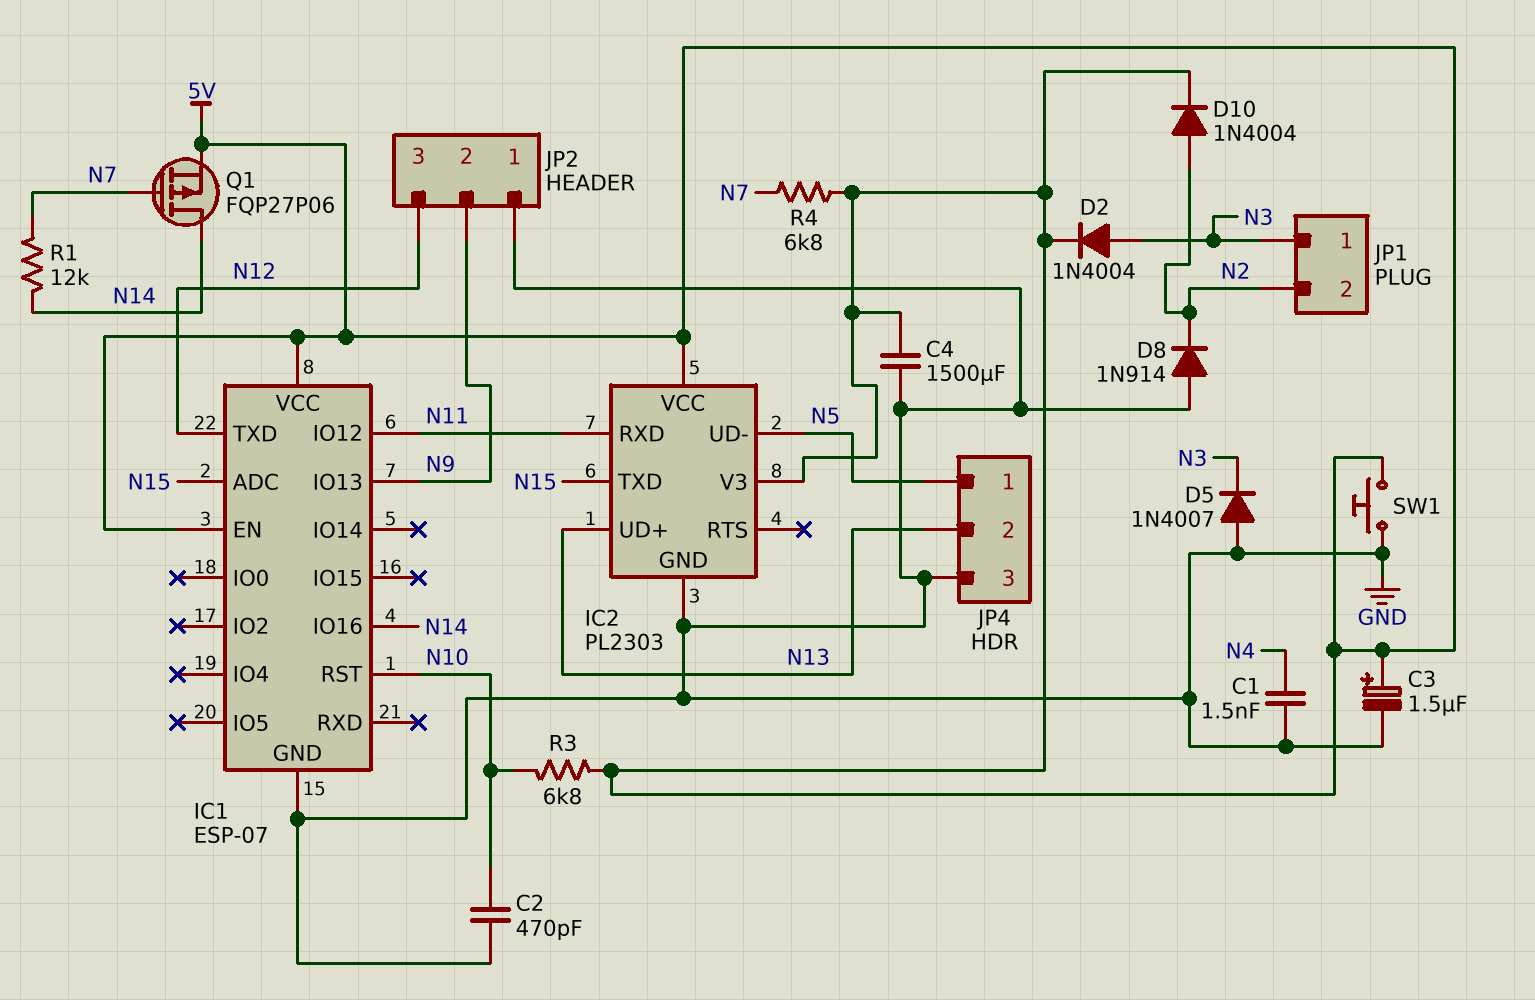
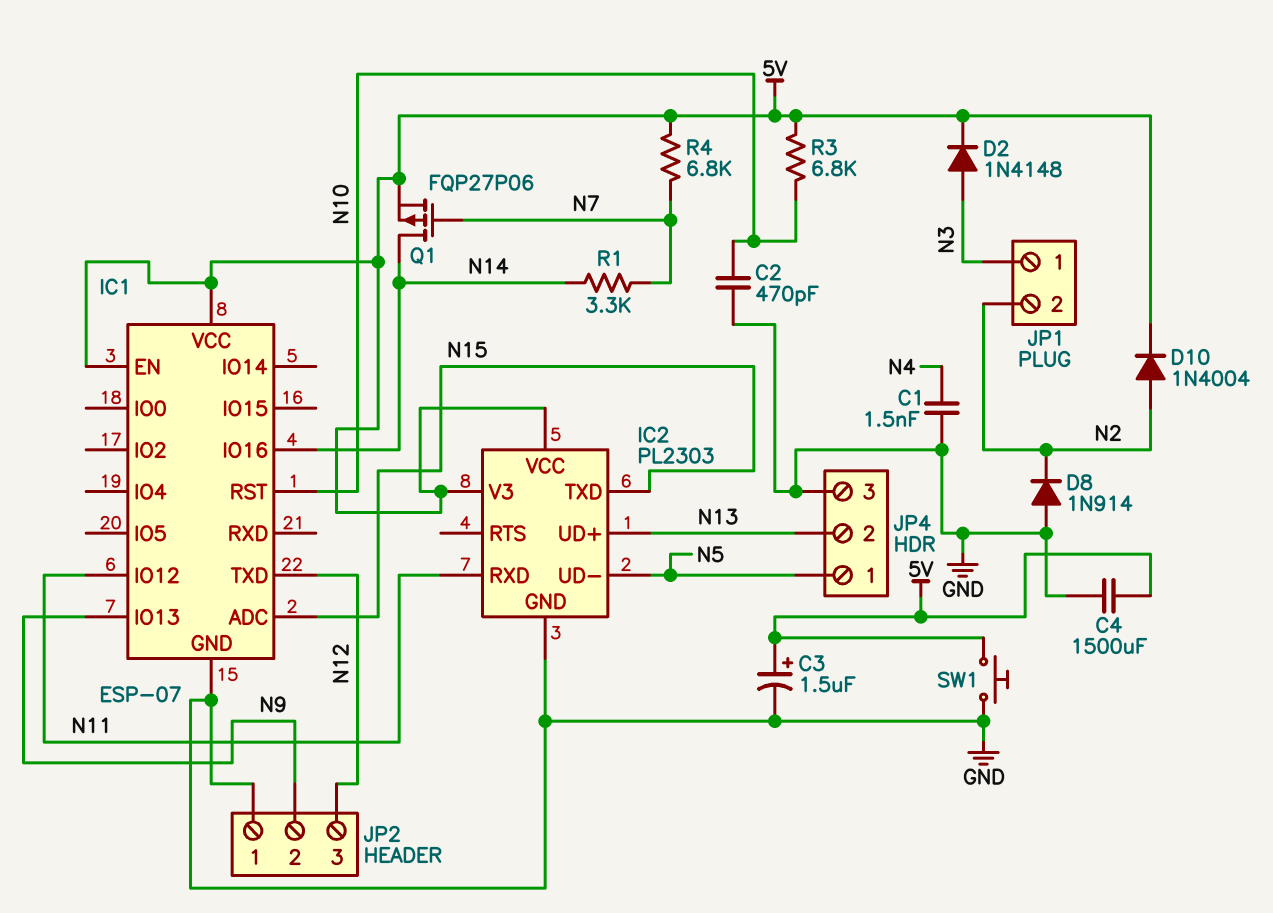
D2: diode 1N4004 (A N3, K 5V) -> diode 1N4148 (A N3, K 5V)
D5: diode 1N4007 (A GND, K N3) -> none
R1: 12k (N7, N14) -> 3.3k (N7, N14)

